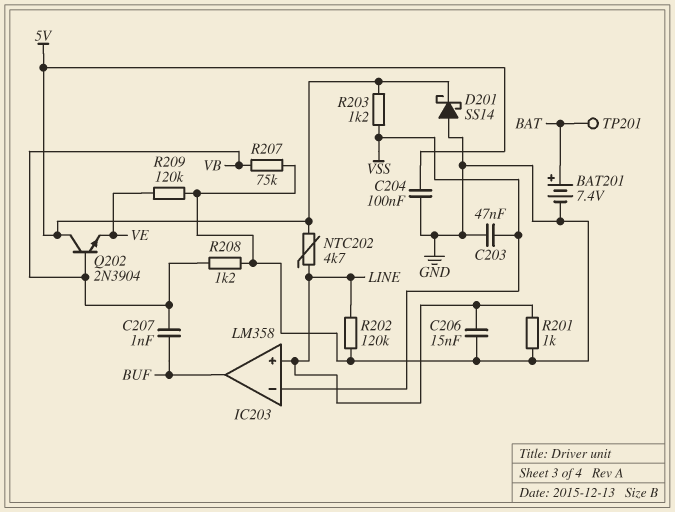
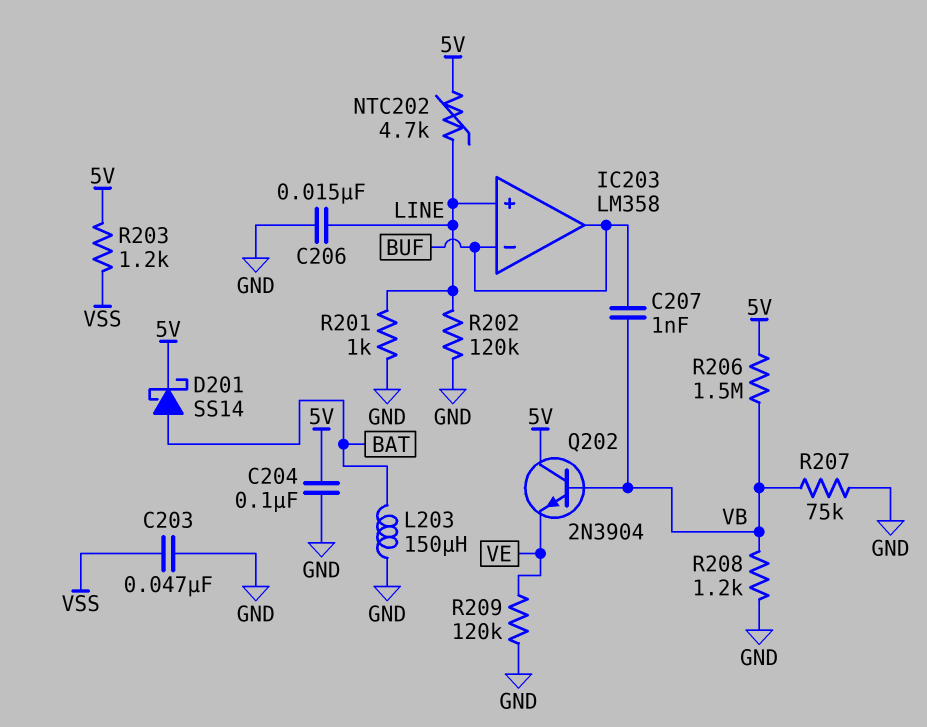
BAT201: 7.4V (plus BAT, minus GND) -> none
D201: schottky SS14 (A GND, K 5V) -> schottky SS14 (A BAT, K 5V)
IC203 pin in-: VSS -> BUF
L203: none -> 150uH (BAT, GND)
R206: none -> 1.5M (5V, VB)
TP201: test point (BAT) -> none

